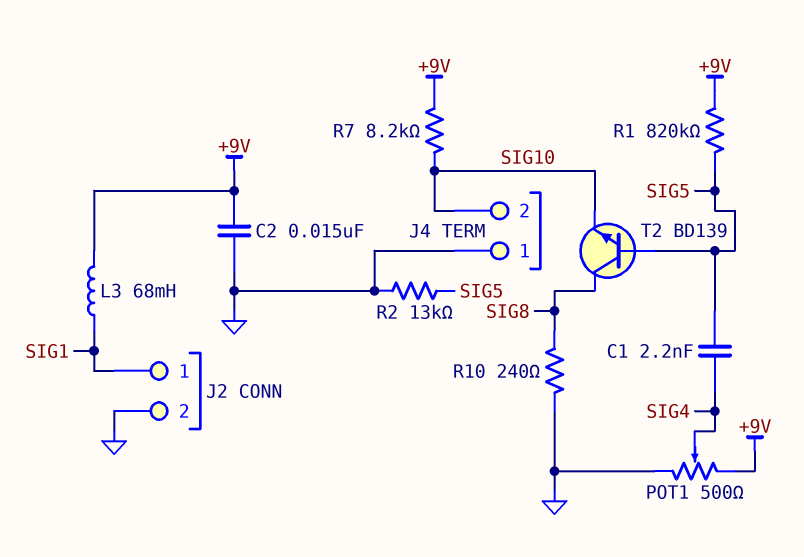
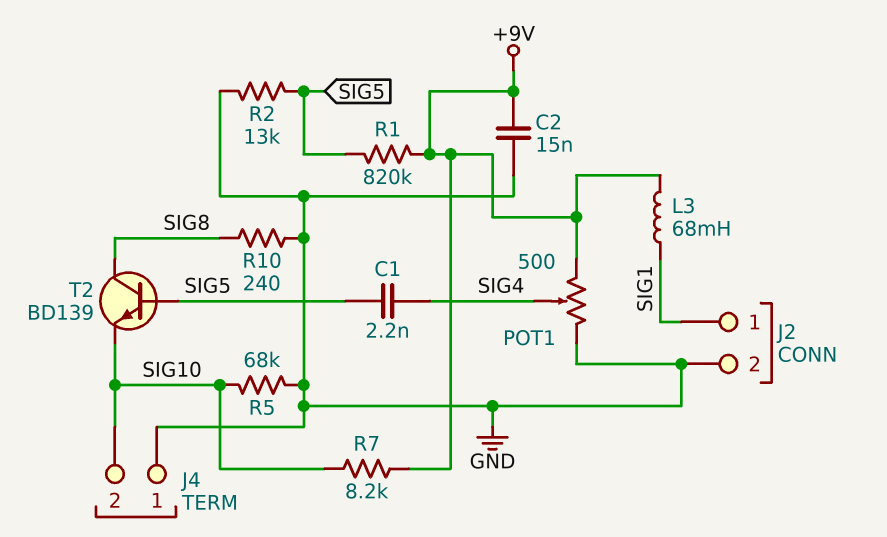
R5: none -> 68k (GND, SIG10)

